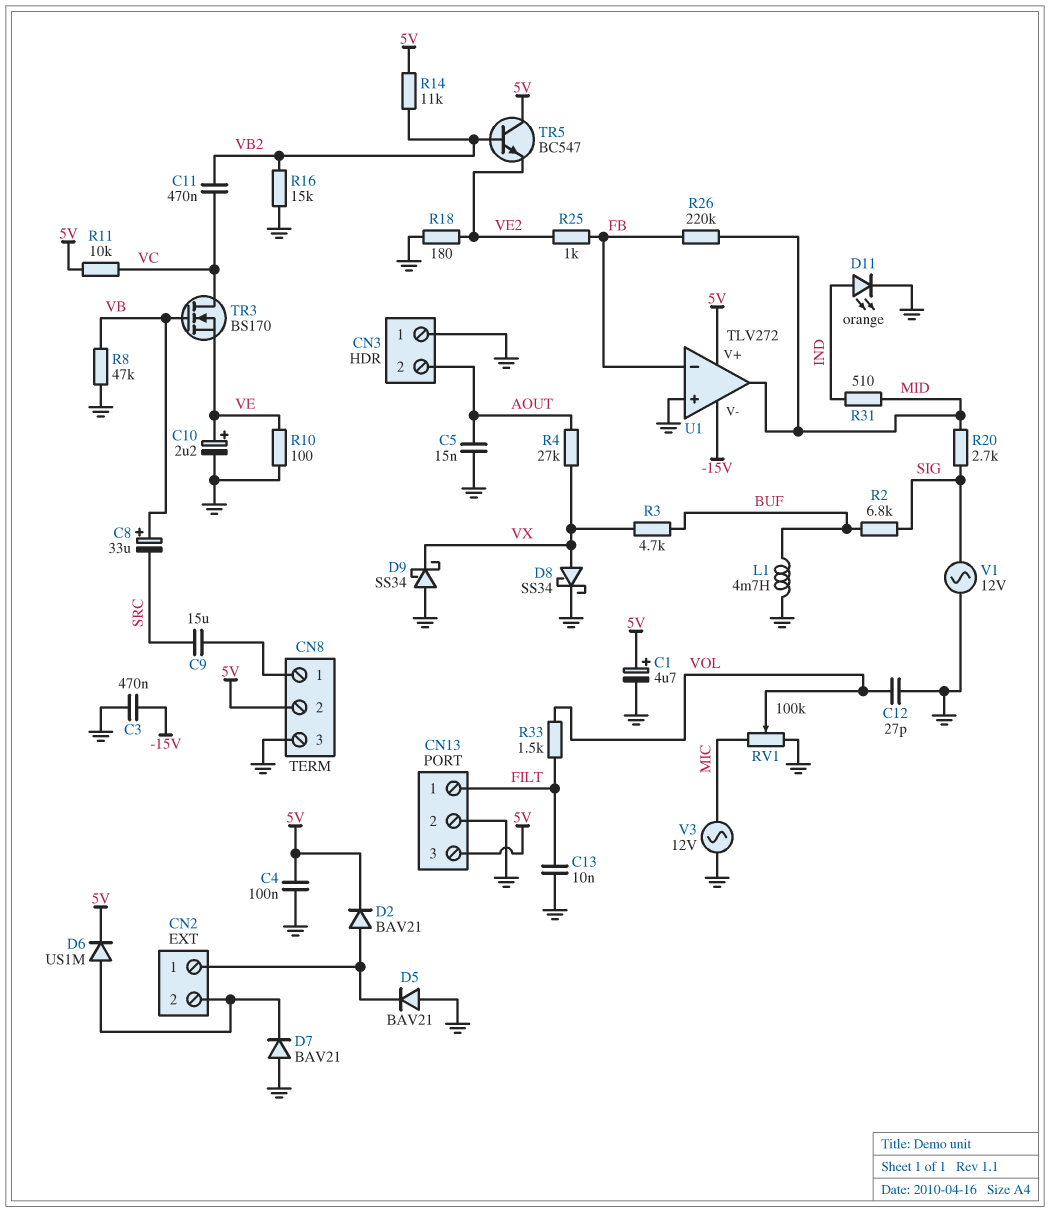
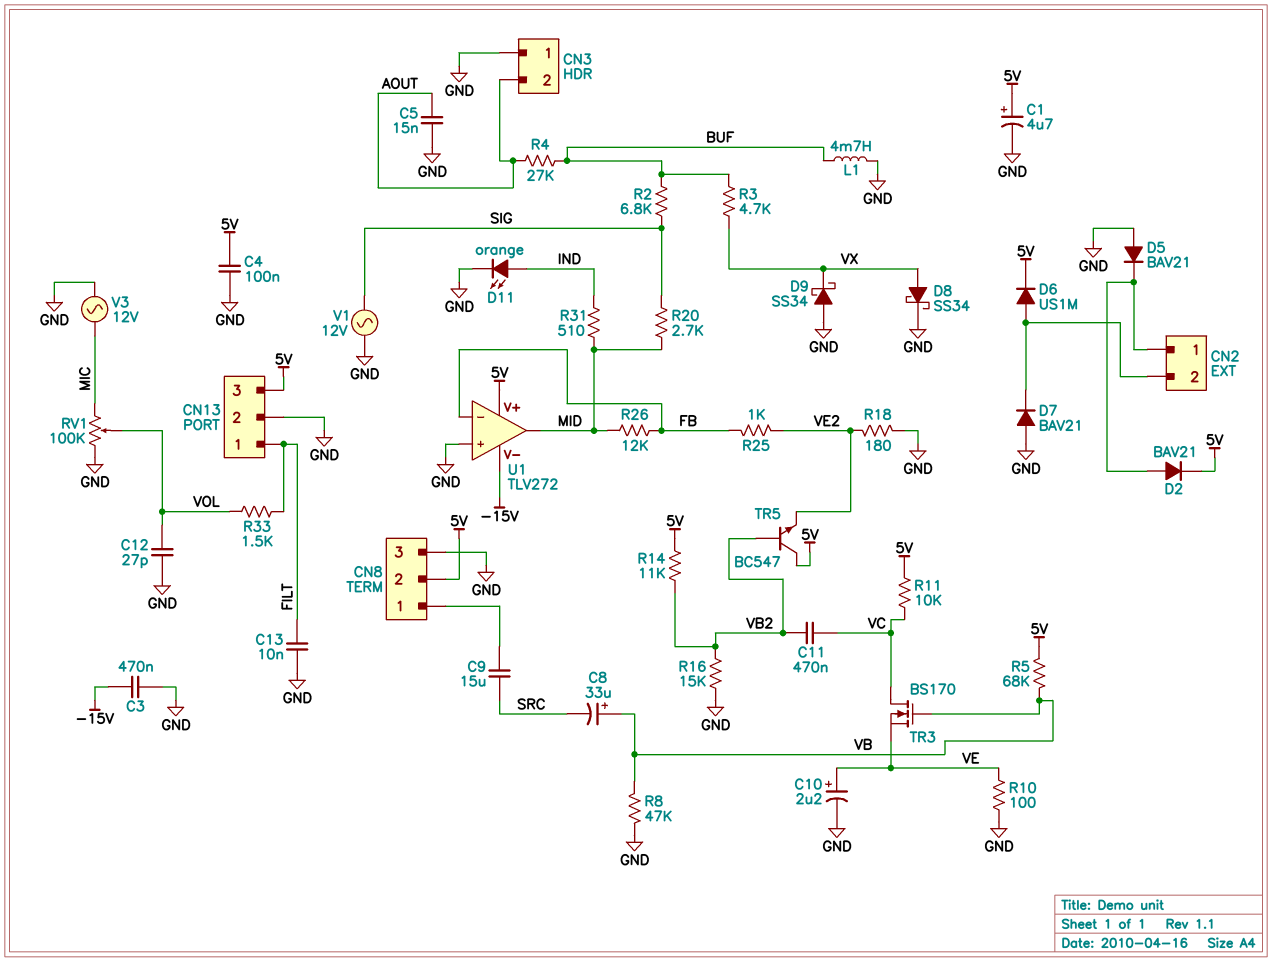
R4: 27k (AOUT, VX) -> 27k (AOUT, BUF)
R5: none -> 68k (5V, VB)
R26: 220k (FB, MID) -> 12k (FB, MID)

